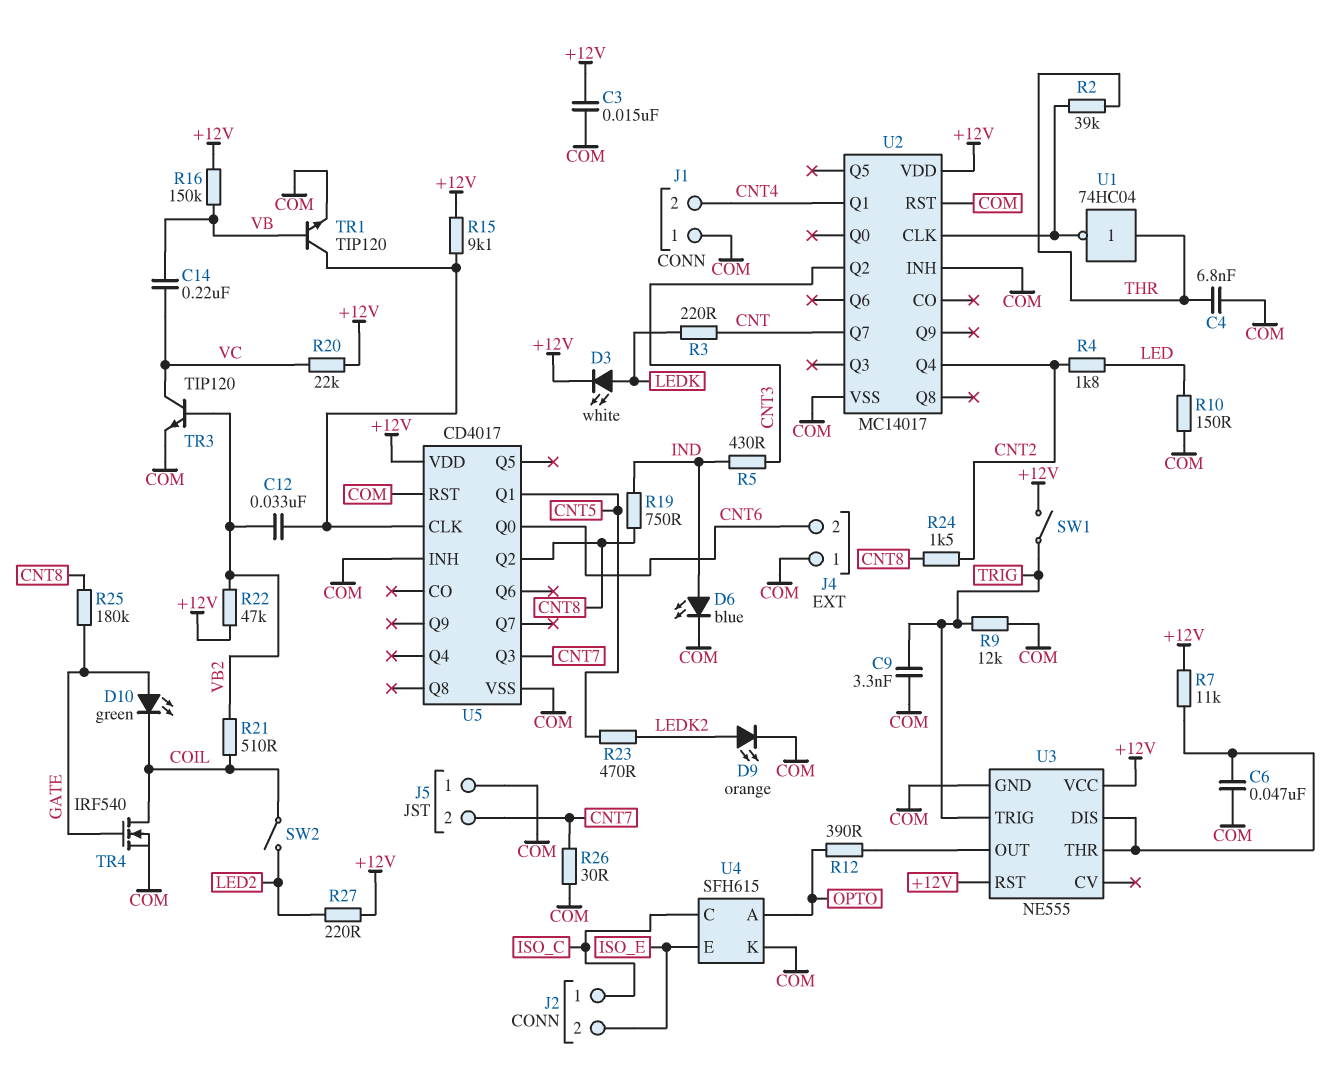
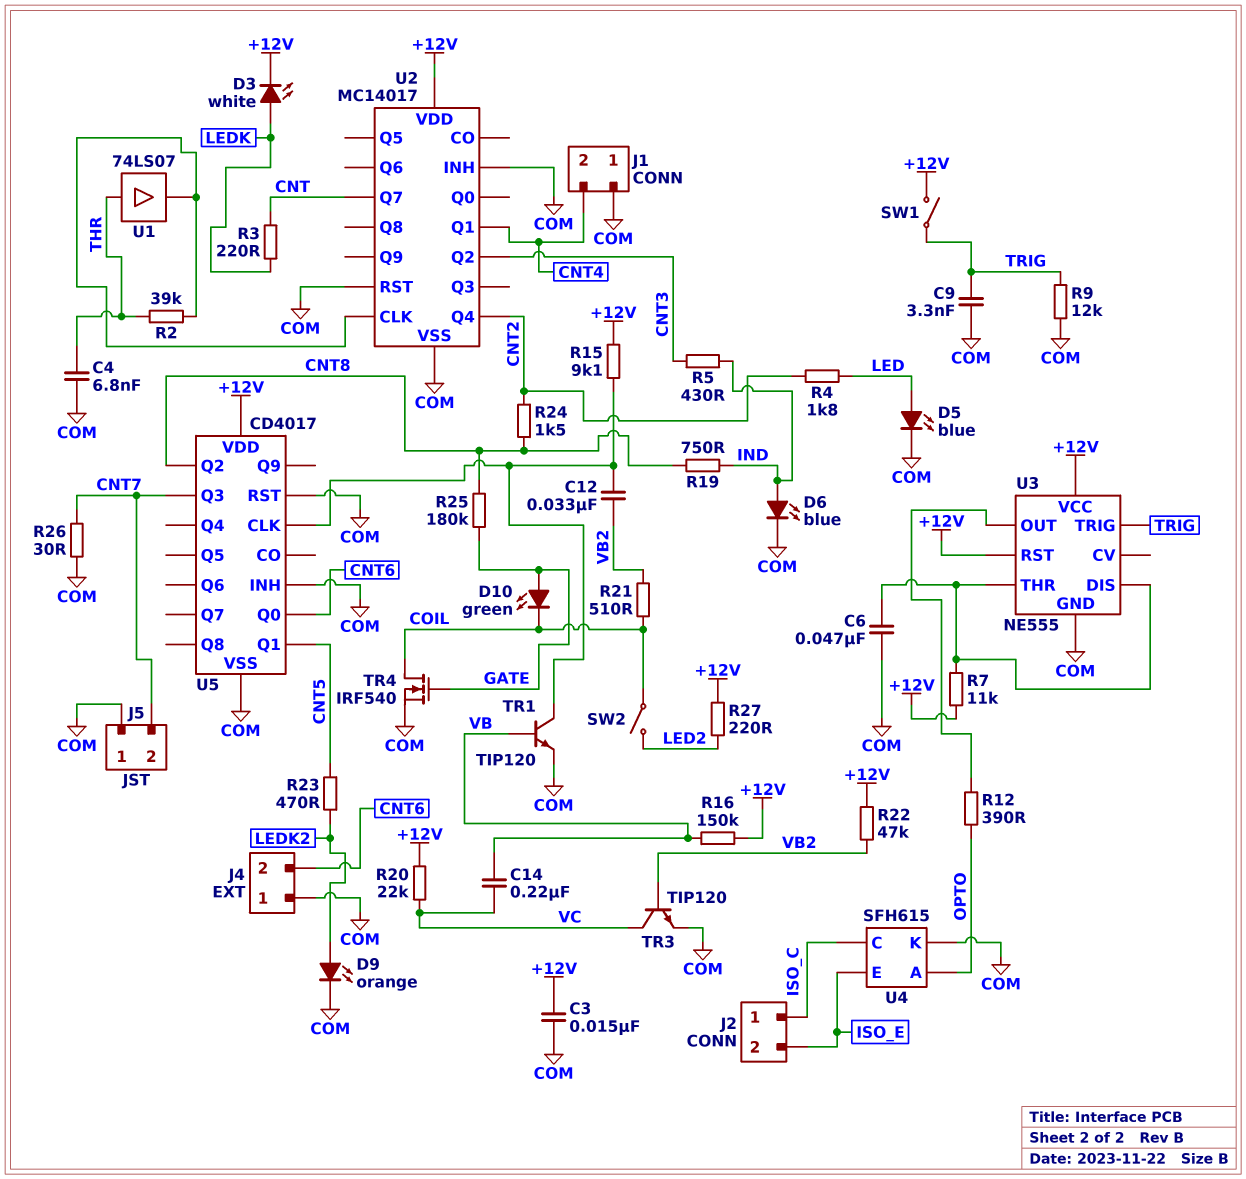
D5: none -> LED blue (A LED, K COM)
R10: 150 (COM, LED) -> none
U1: NOT 74HC04 (in THR, out U2/CLK) -> buffer 74LS07 (in THR, out U2/CLK)

